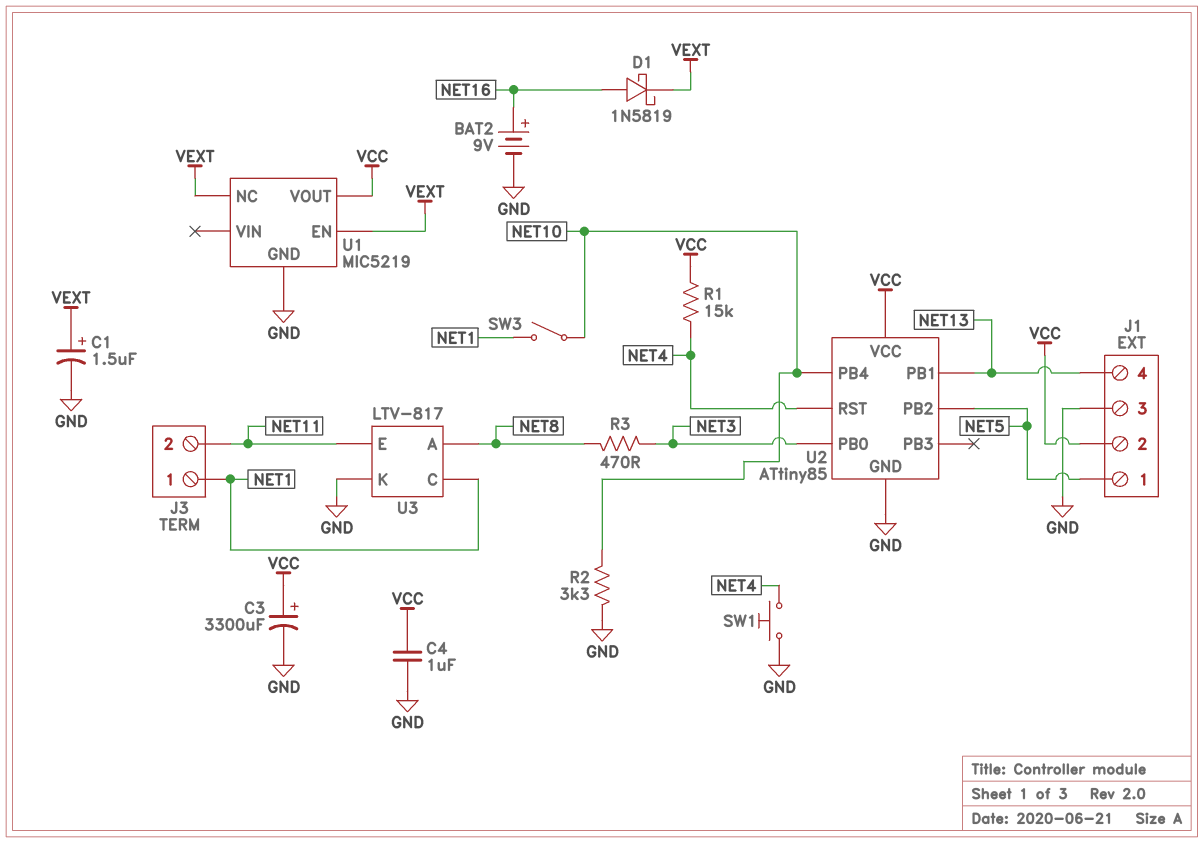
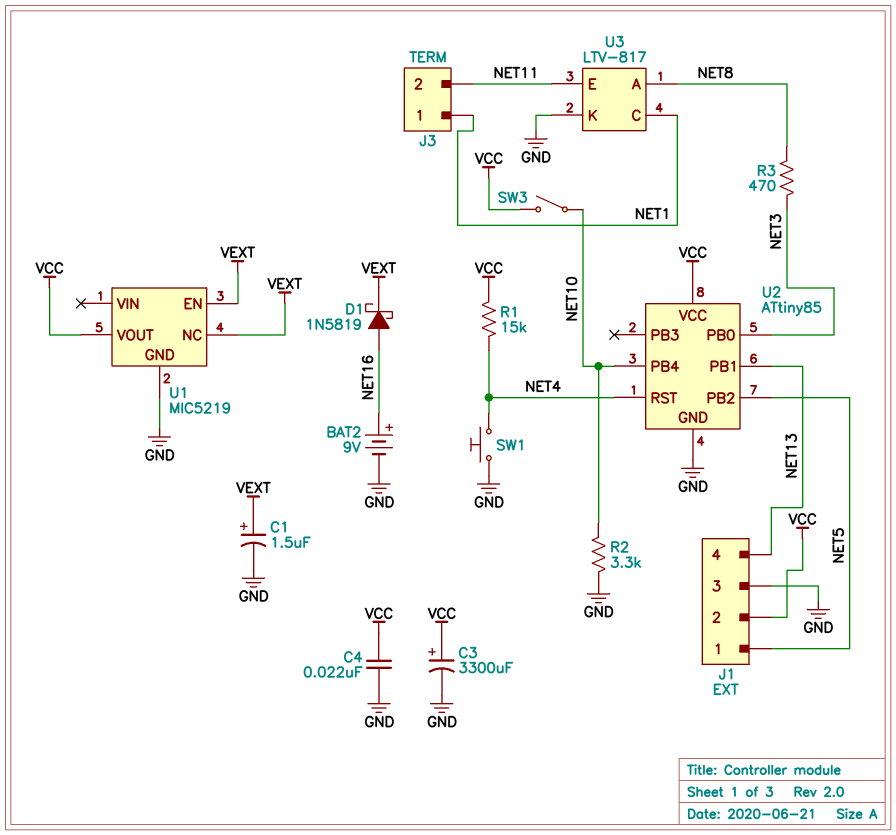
C4: 1uF (GND, VCC) -> 22nF (GND, VCC)
SW3: switch (NET1, NET10) -> switch (NET10, VCC)

